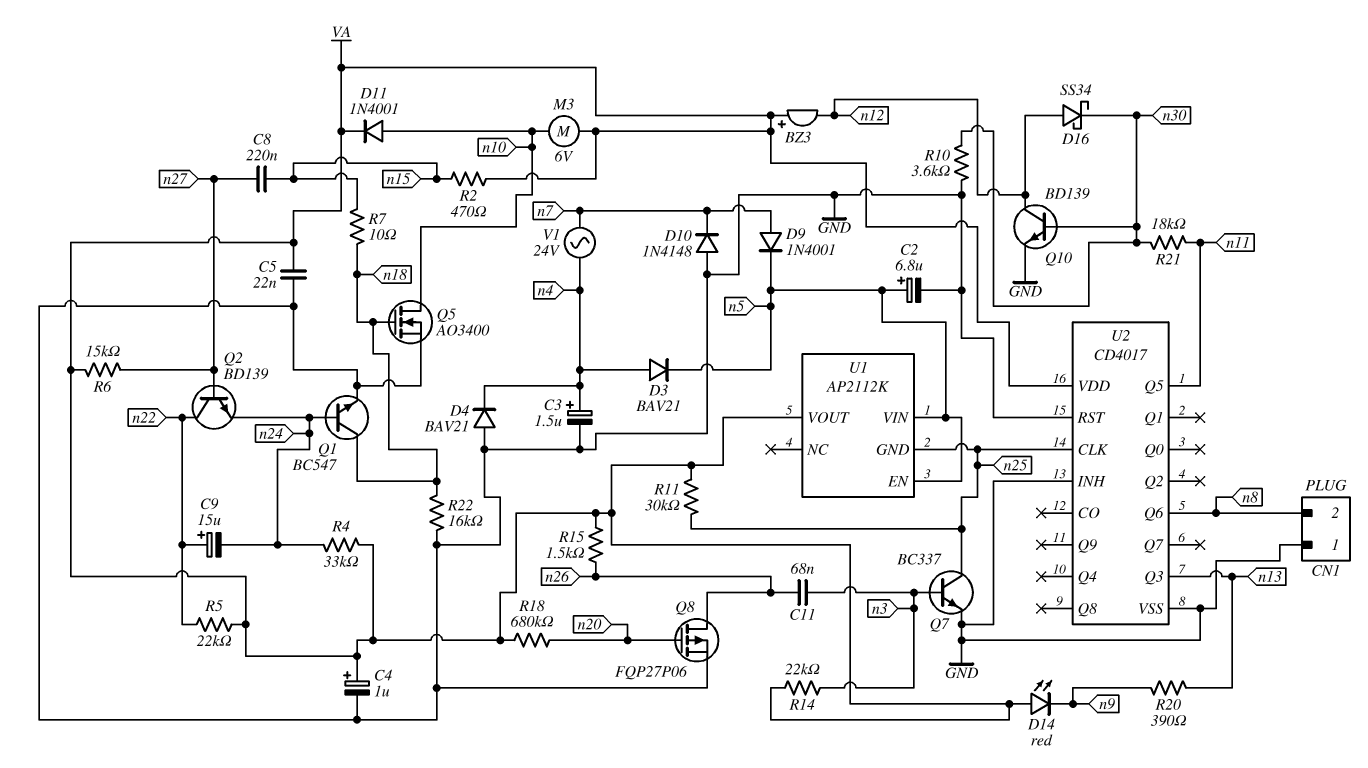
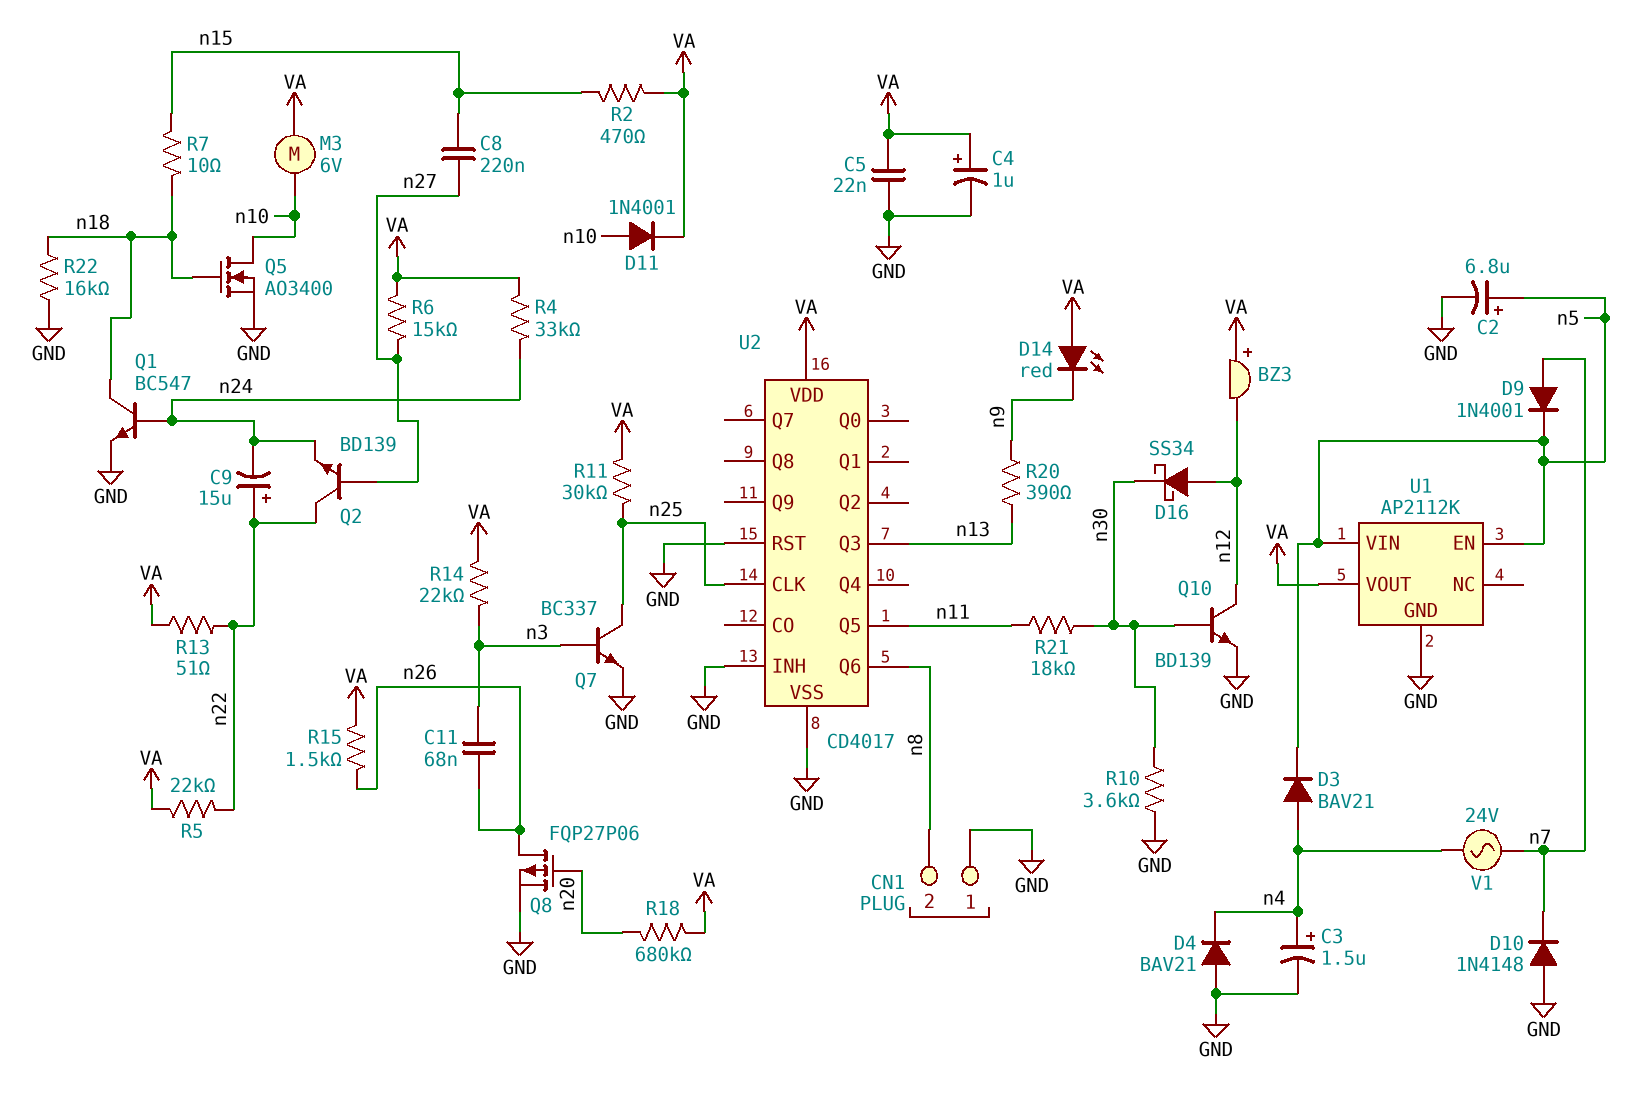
R13: none -> 51 (VA, n22)
U1 pin GND: n25 -> GND

